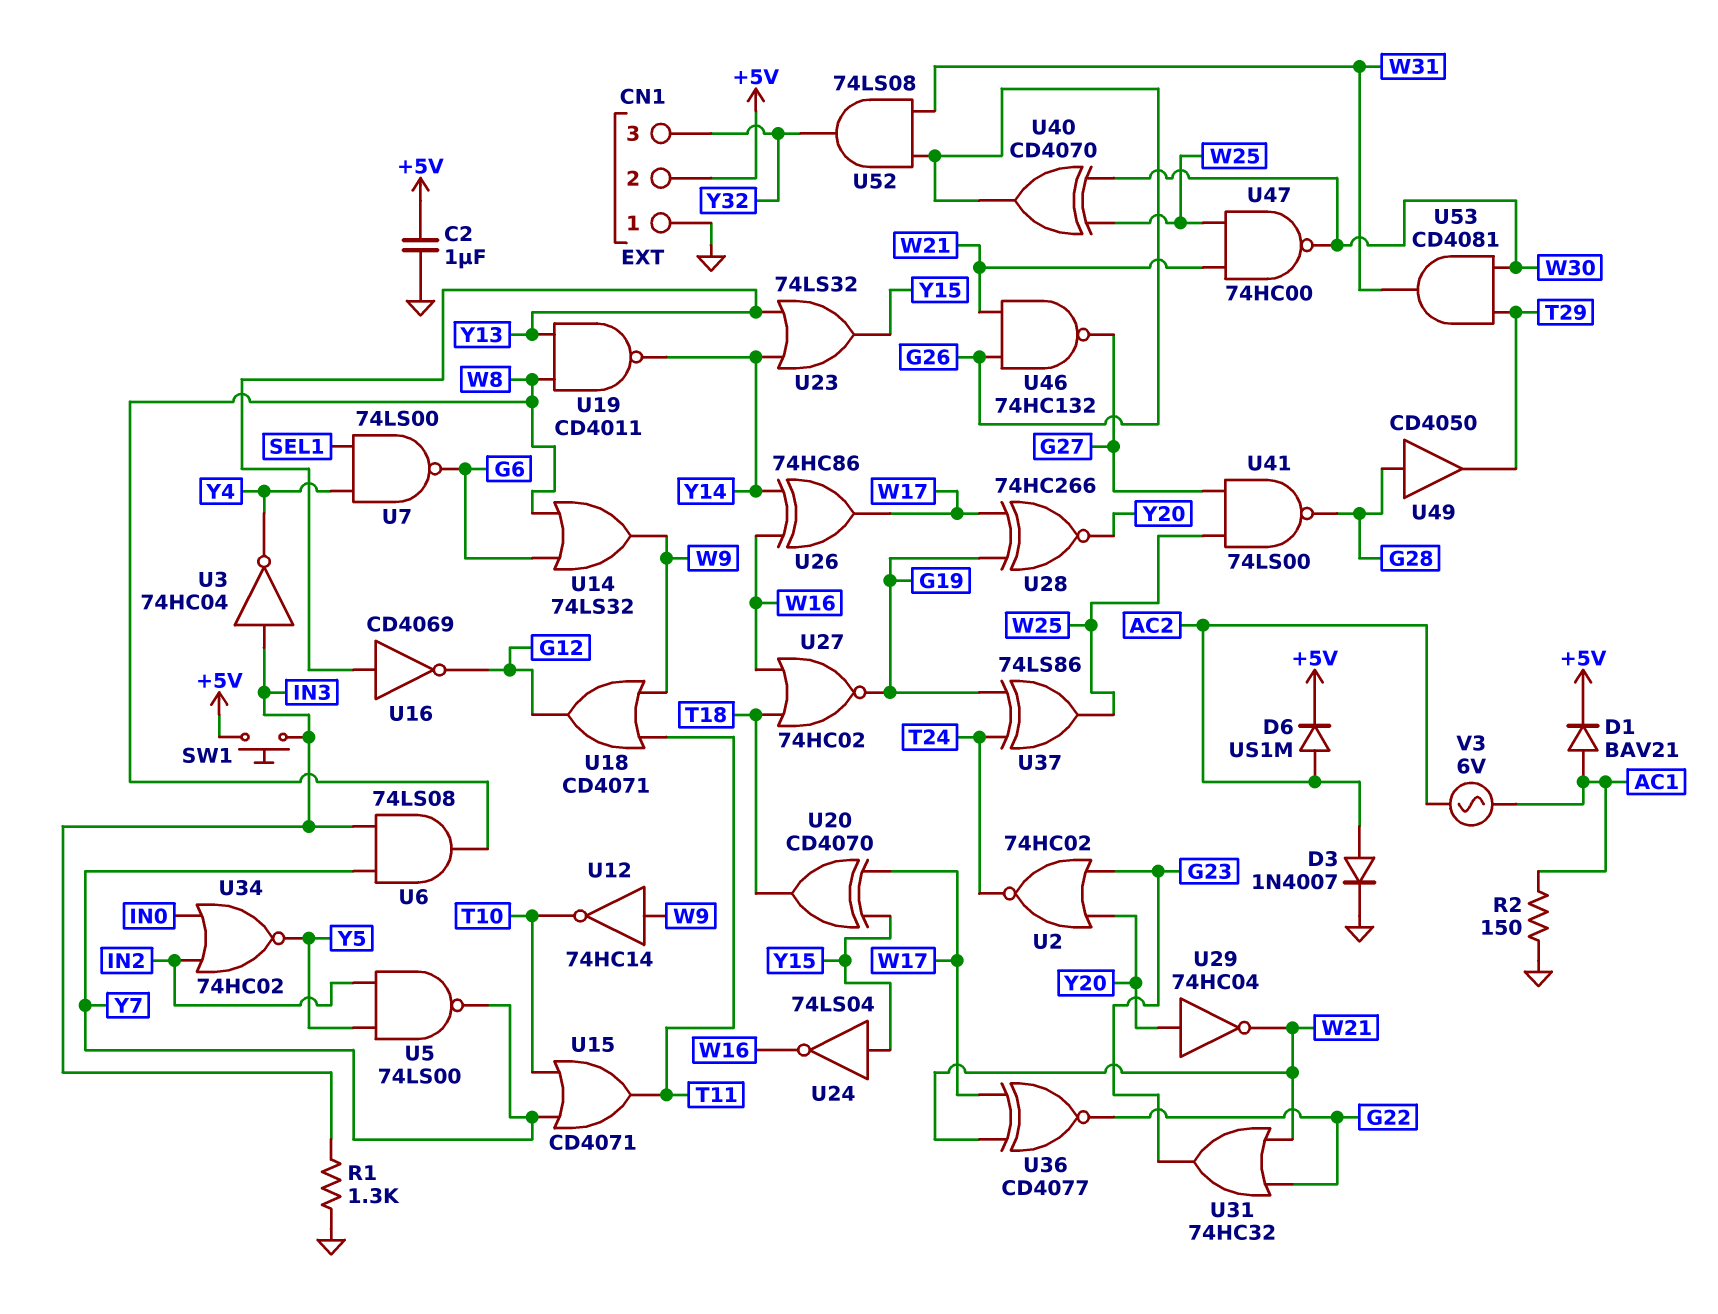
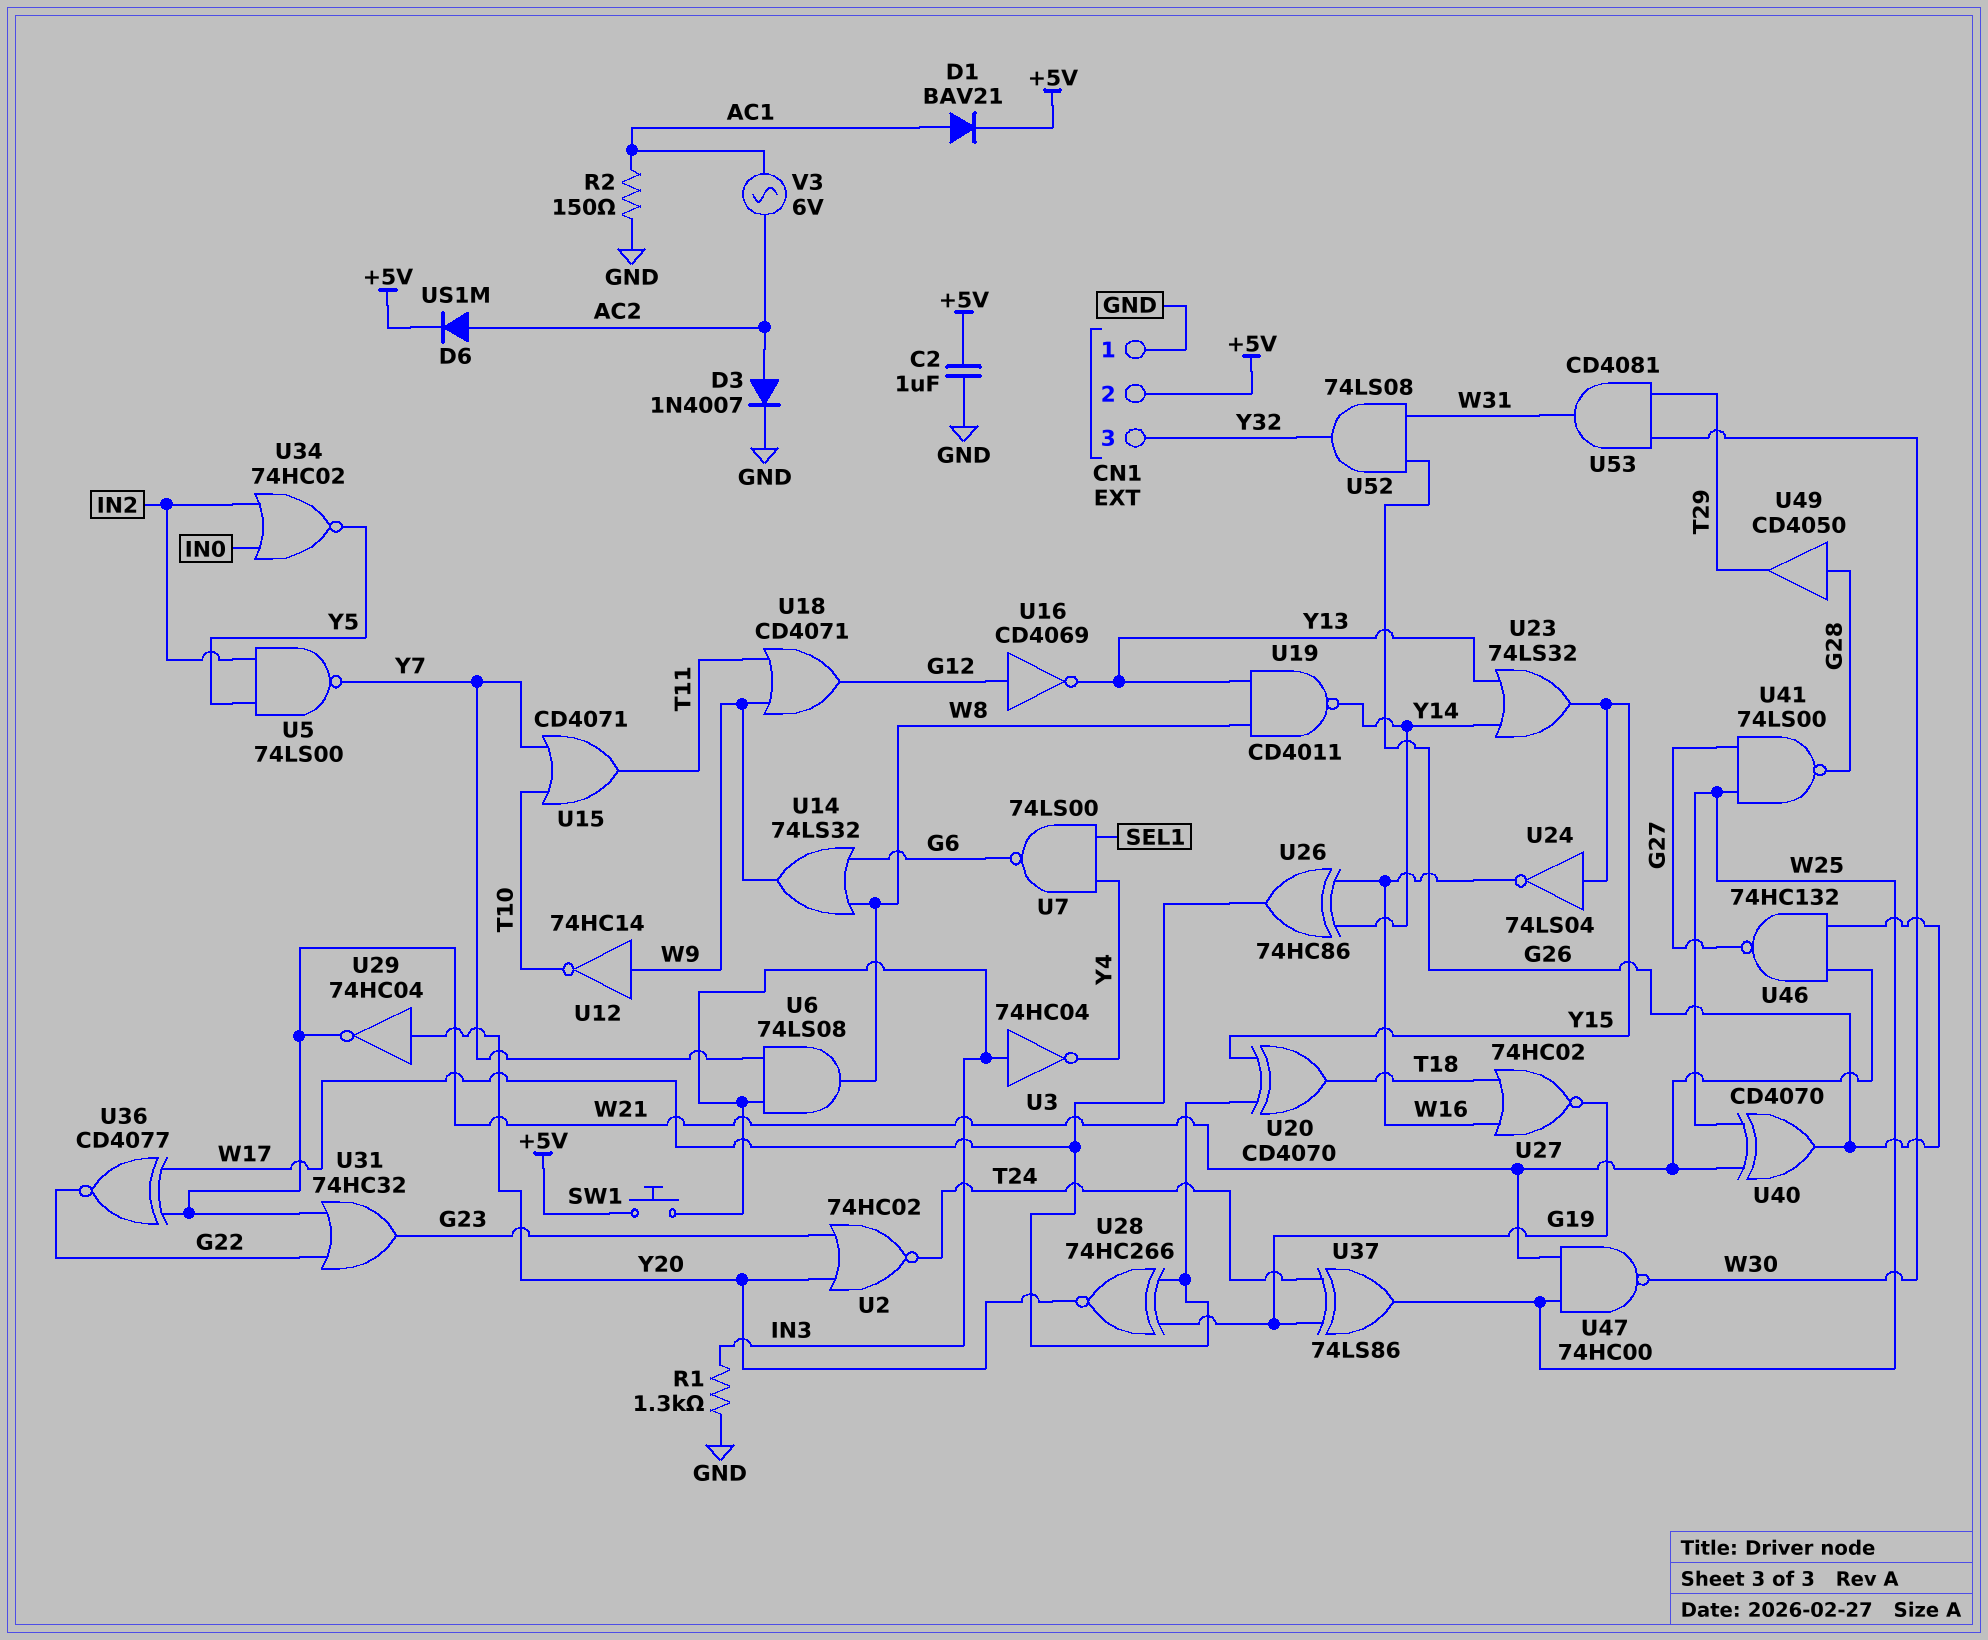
U16: NOT CD4069 (in Y13, out G12) -> NOT CD4069 (in G12, out Y13)
U40: XOR CD4070 (in W25, in W30, out G26) -> XOR CD4070 (in W21, in W25, out G26)

